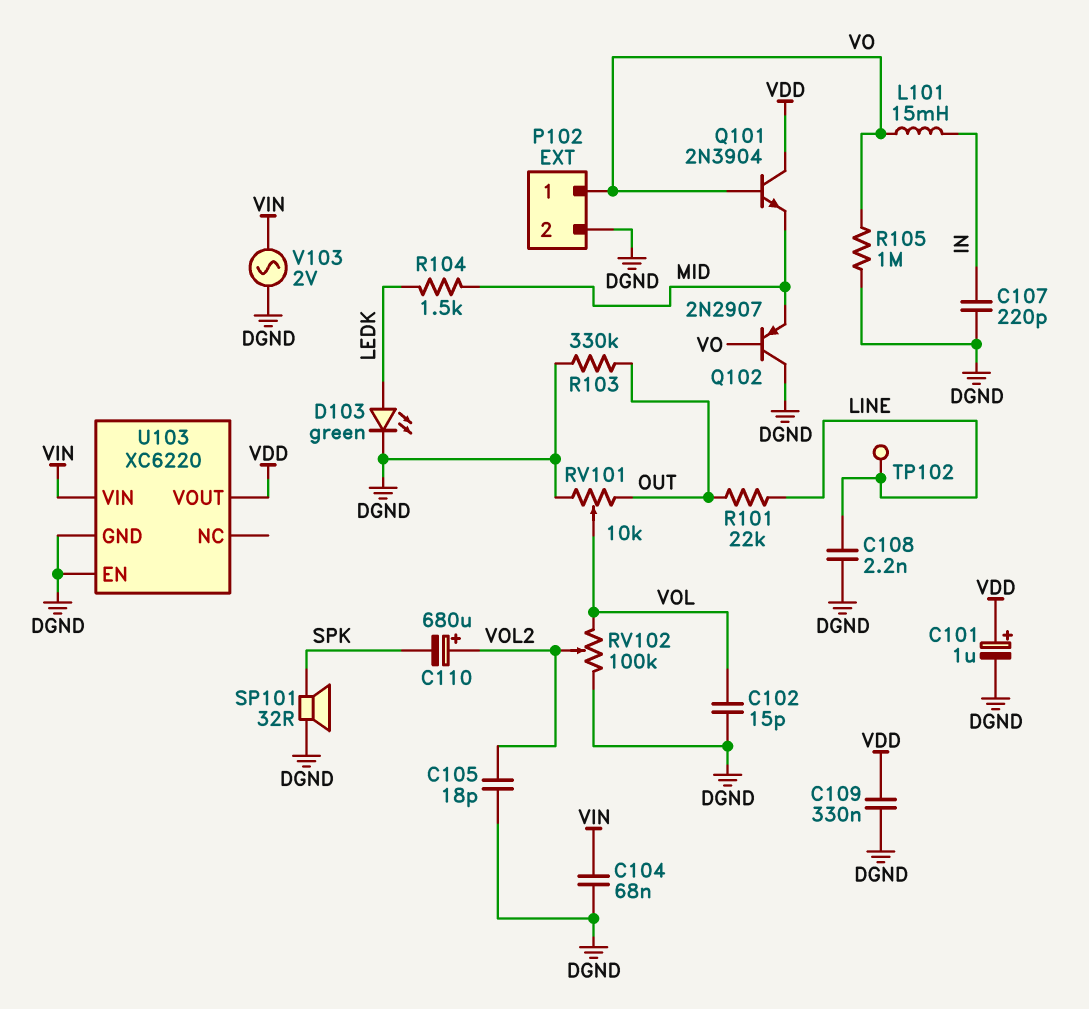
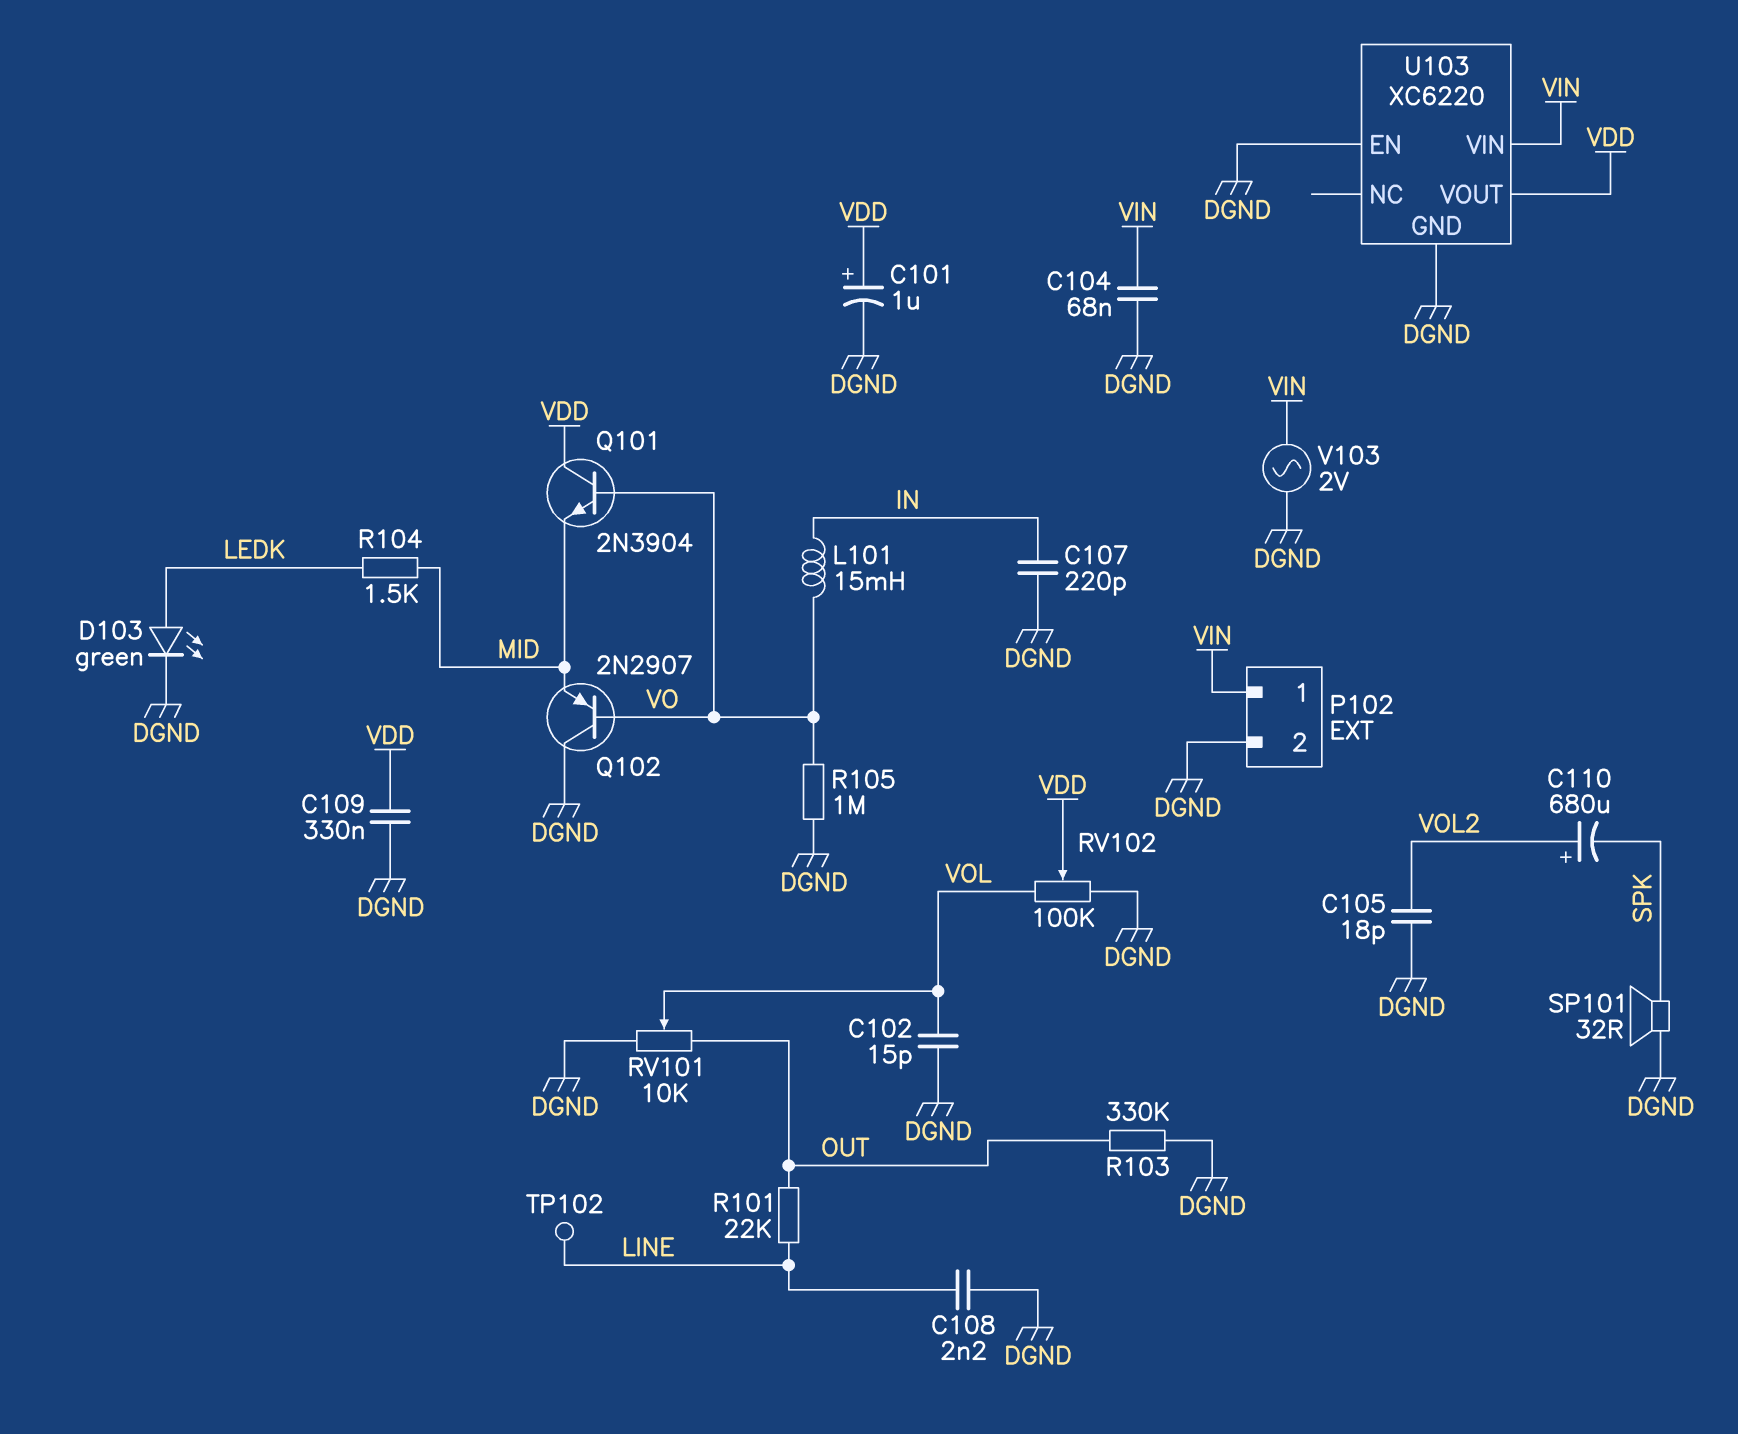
P102 pin 1: VO -> VIN
RV102: 100k (DGND, VOL, wiper VOL2) -> 100k (DGND, VOL, wiper VDD)

